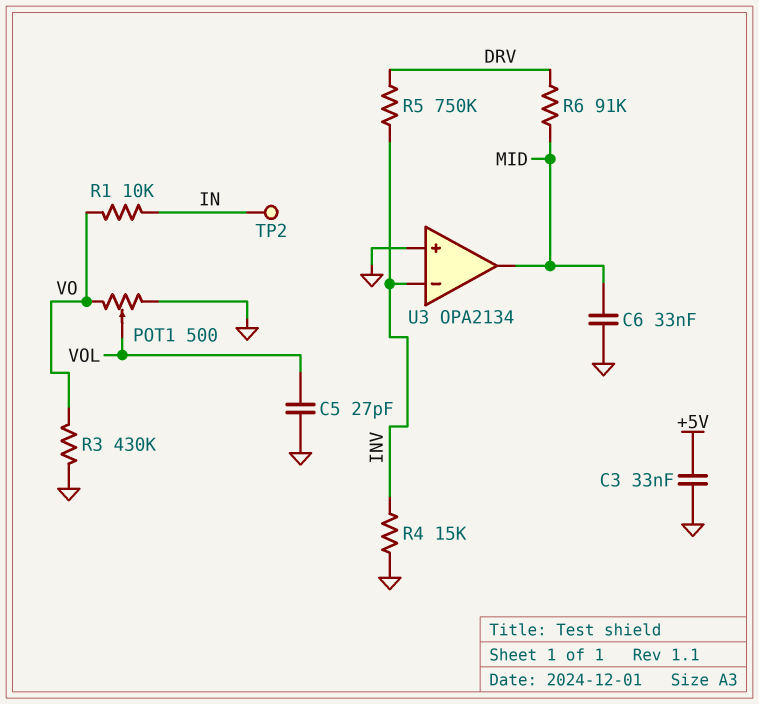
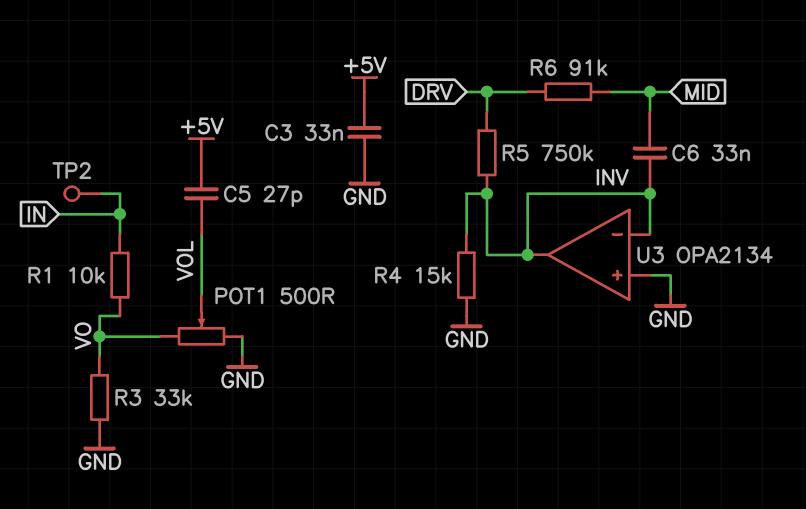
C5: 27pF (GND, VOL) -> 27pF (+5V, VOL)
C6: 33nF (GND, MID) -> 33nF (INV, MID)
R3: 430k (GND, VO) -> 33k (GND, VO)
U3 pin out: MID -> INV

